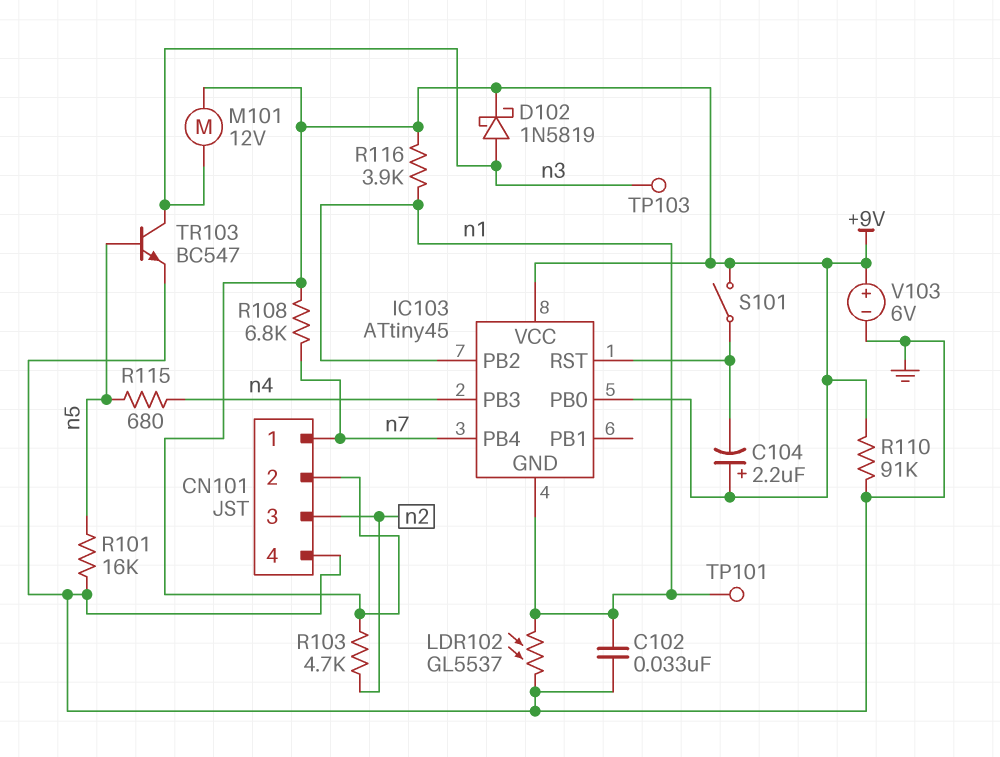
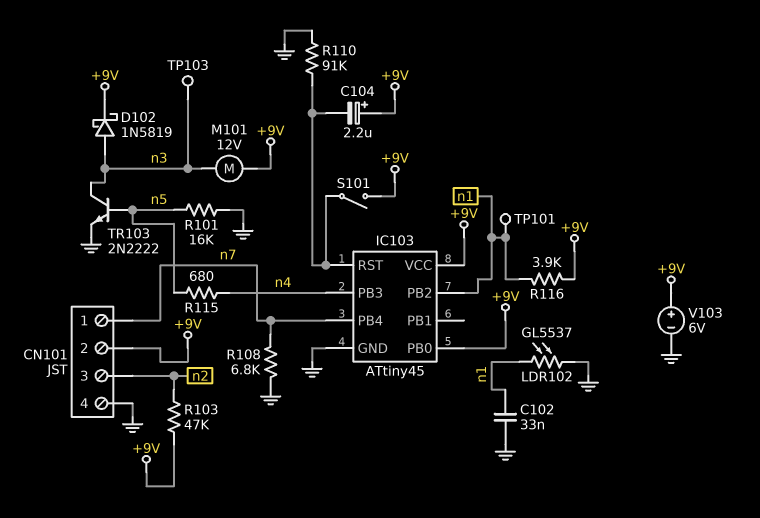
IC103 pin GND: n1 -> GND
R103: 4.7k (+9V, n2) -> 47k (+9V, n2)
R108: 6.8k (+9V, n7) -> 6.8k (GND, n7)
R110: 91k (+9V, GND) -> 91k (GND, IC103/RST)
TR103: NPN BC547 (B n5, C n3, E GND) -> NPN 2N2222 (B n5, C n3, E GND)

